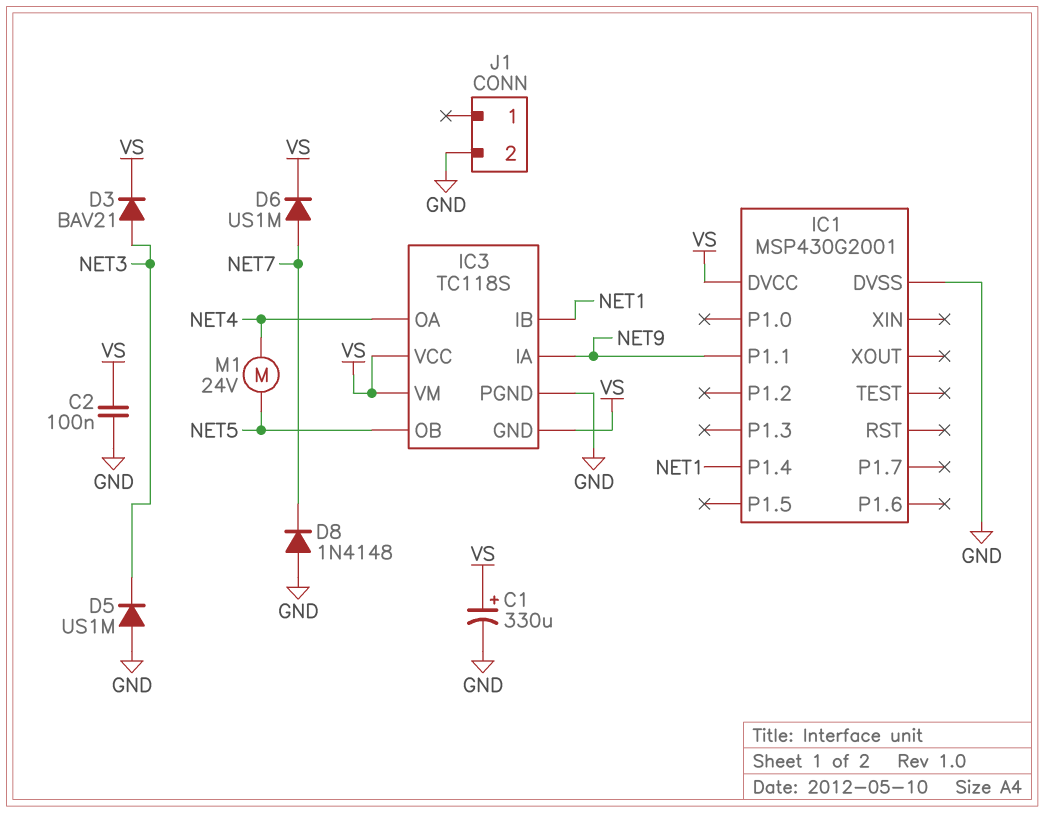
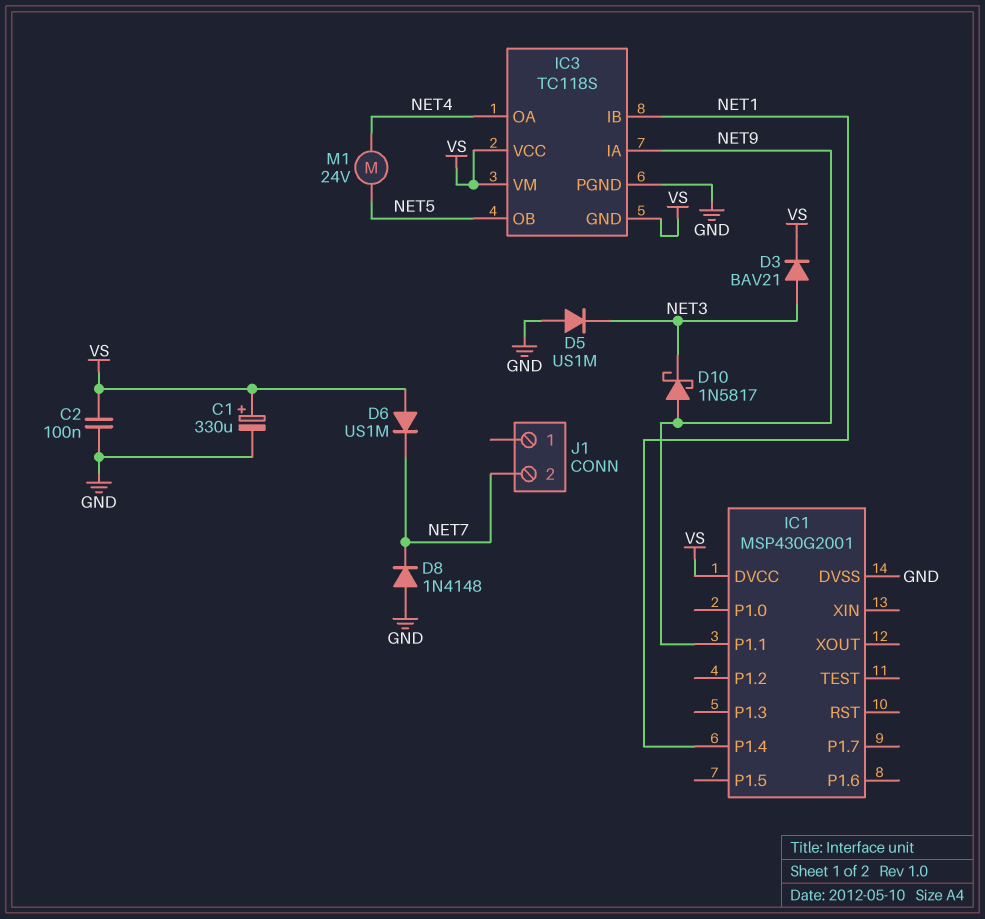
D6: diode US1M (A NET7, K VS) -> diode US1M (A VS, K NET7)
D10: none -> schottky 1N5817 (A NET9, K NET3)
J1 pin 2: GND -> NET7

